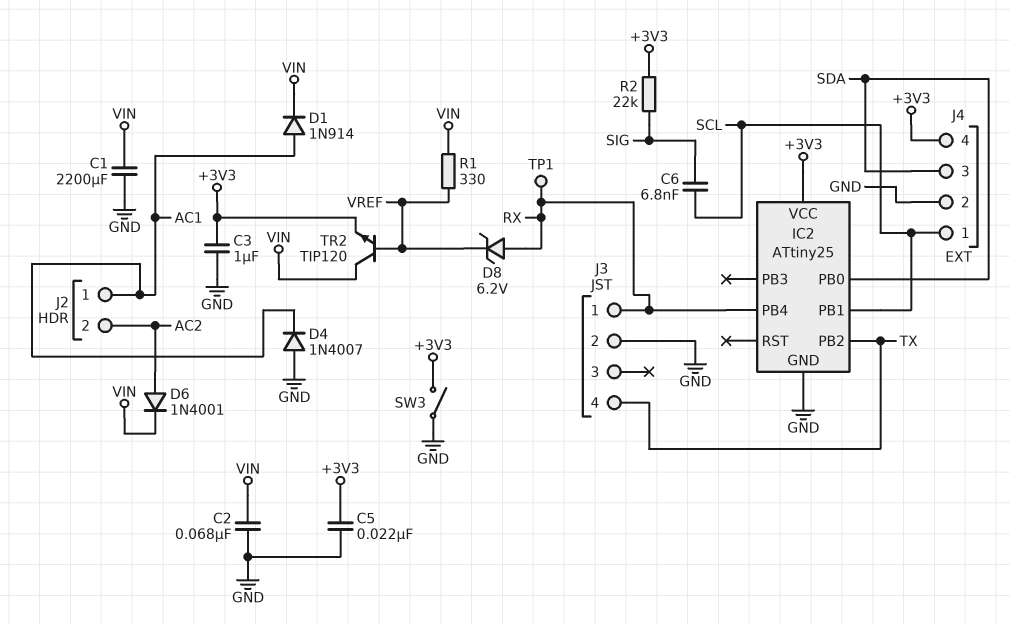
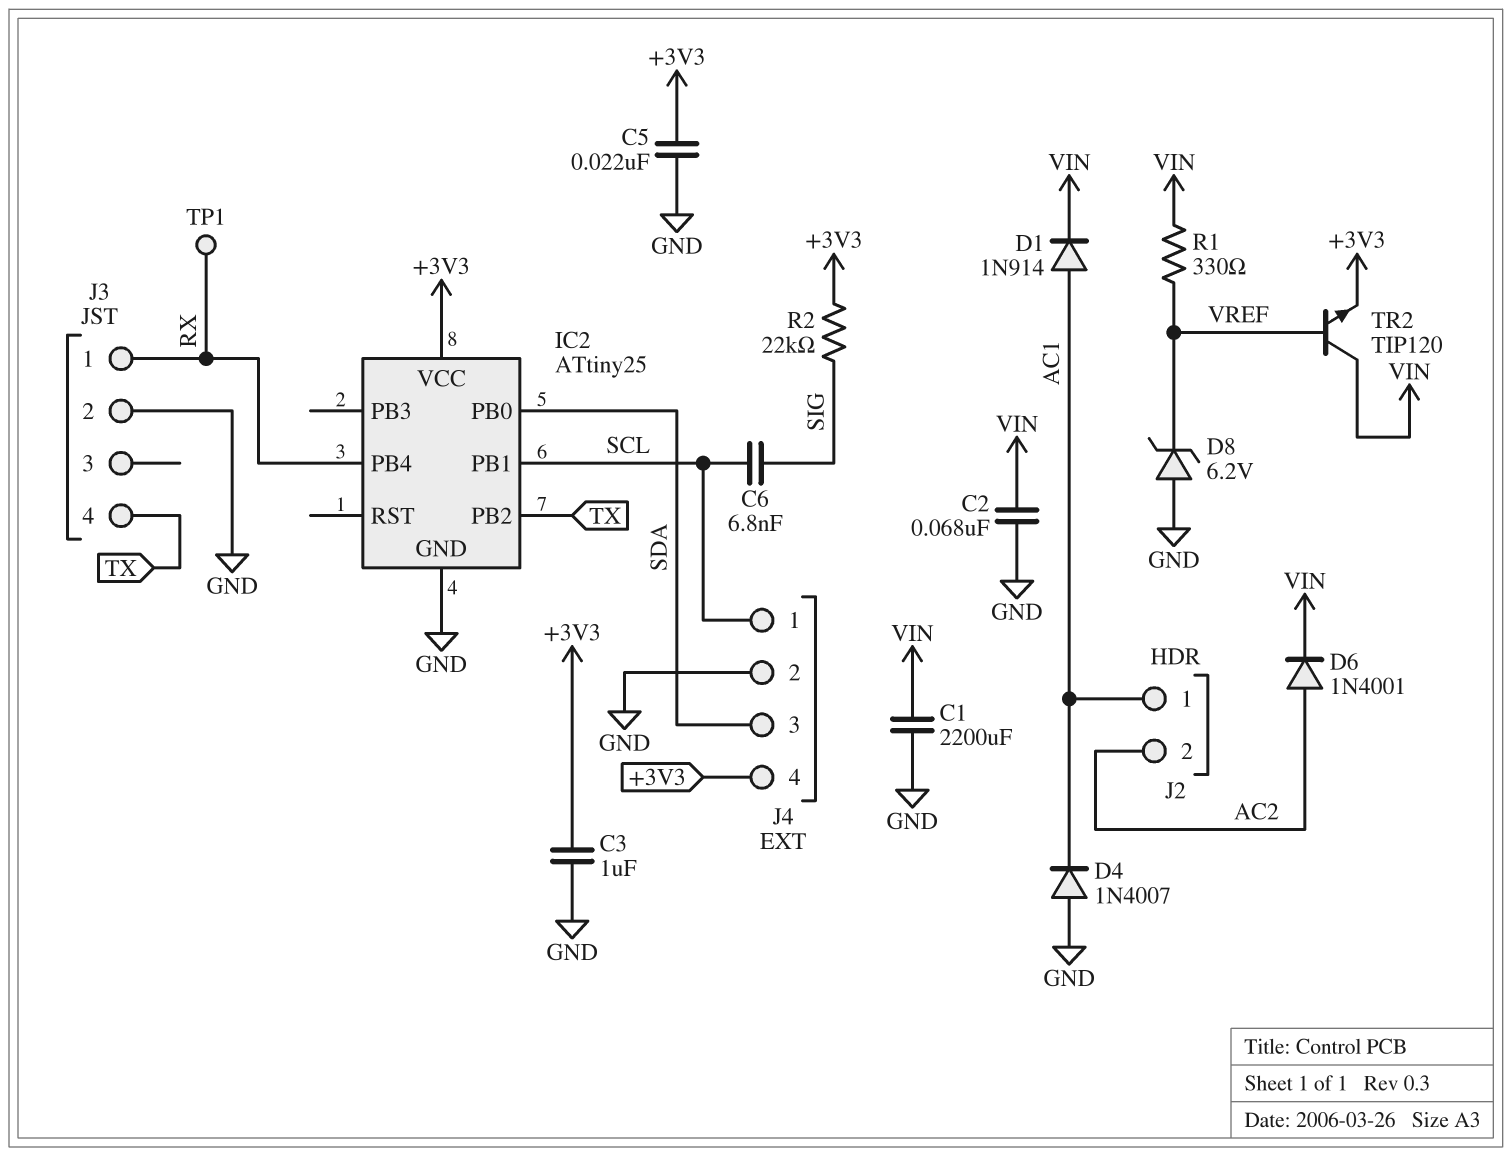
D8: zener 6.2V (A RX, K VREF) -> zener 6.2V (A GND, K VREF)
SW3: switch (+3V3, GND) -> none

